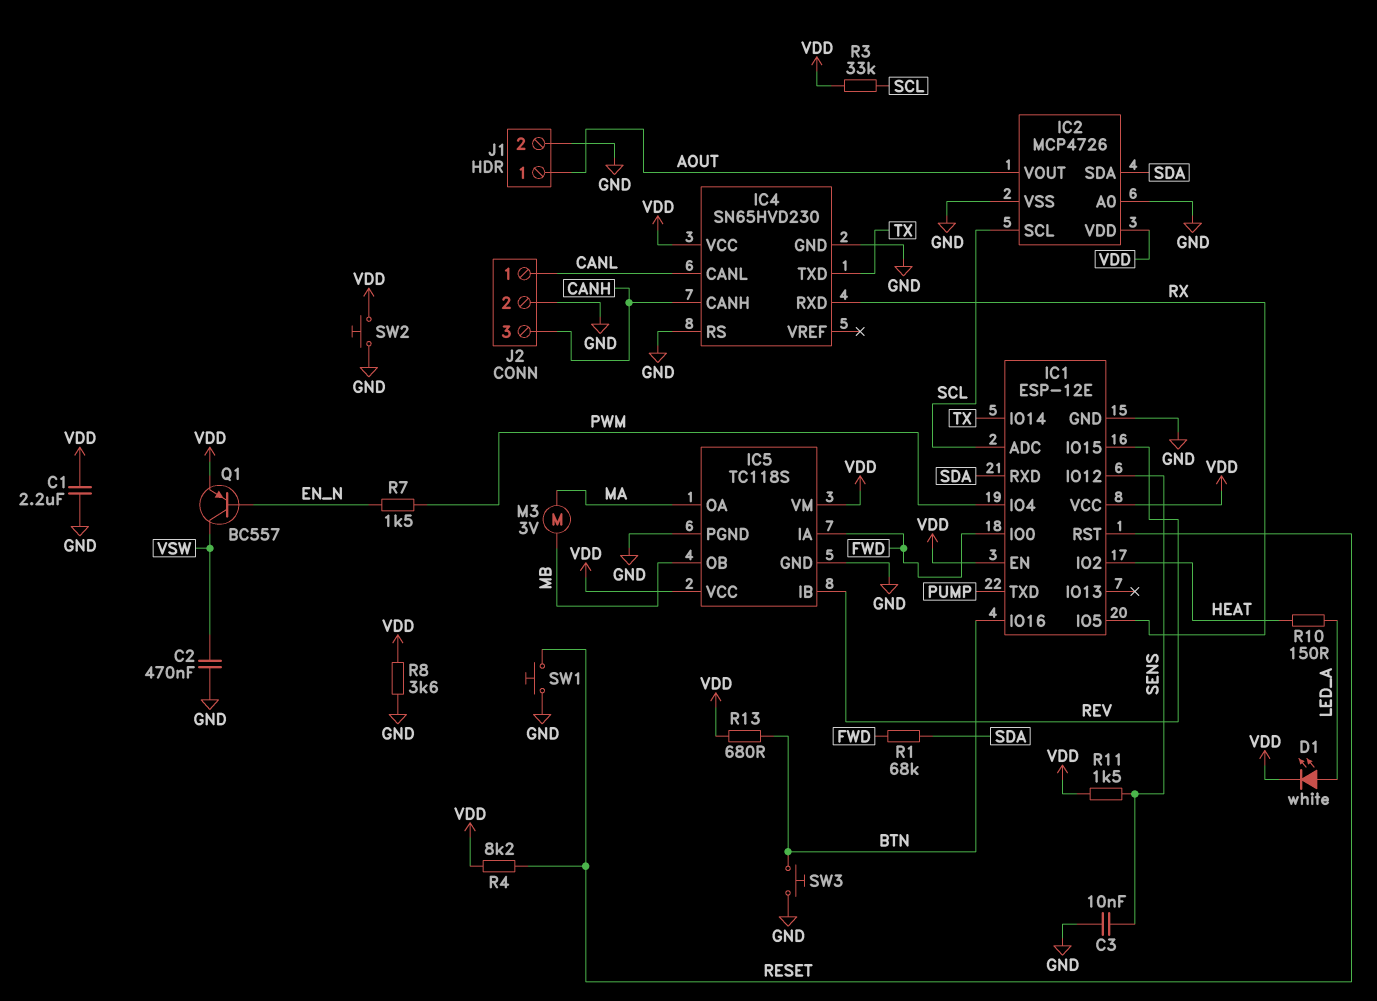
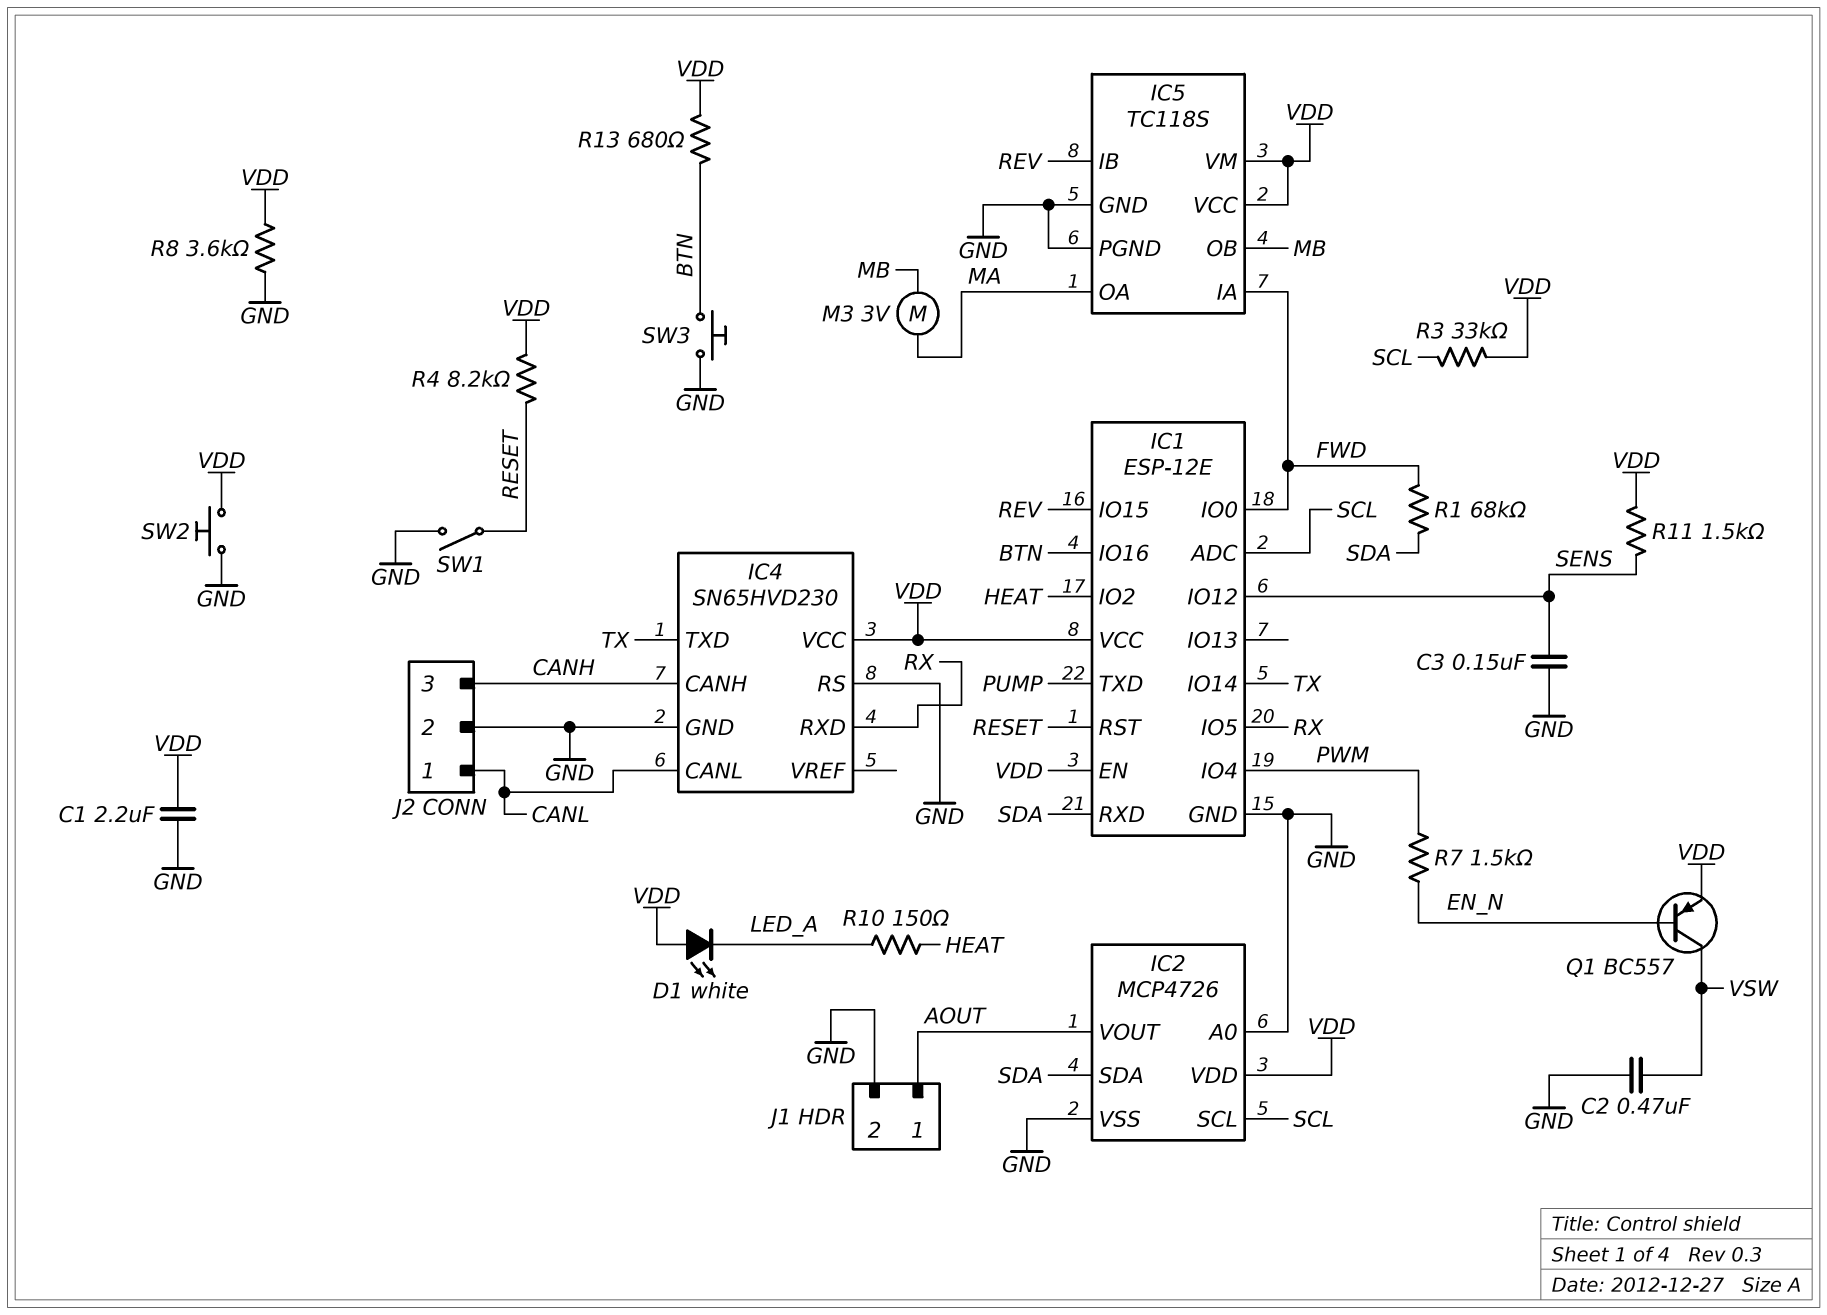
C3: 10nF (GND, SENS) -> 150nF (GND, SENS)
D1: LED white (A LED_A, K VDD) -> LED white (A VDD, K LED_A)
SW1: button (GND, RESET) -> switch (GND, RESET)

